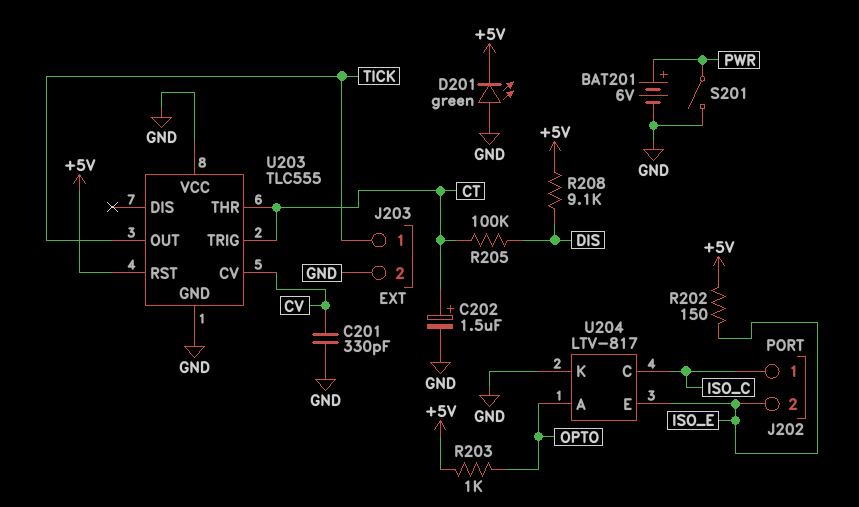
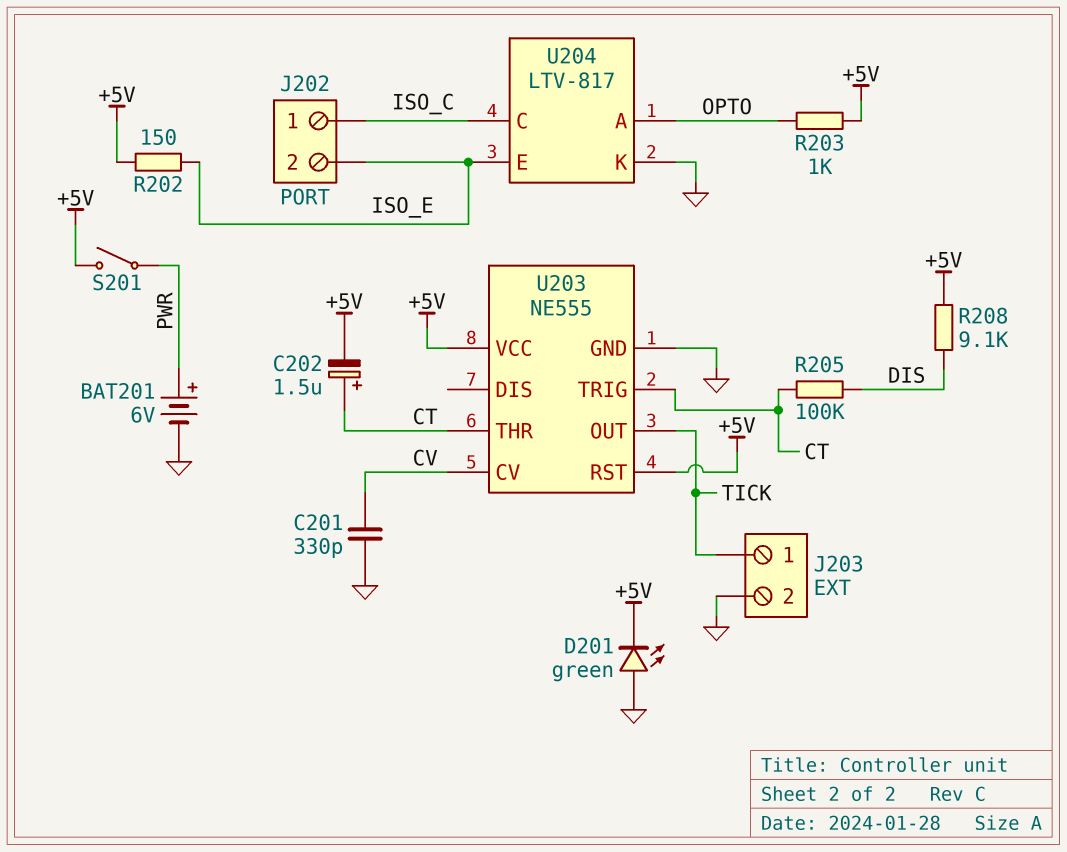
C202: 1.5uF (plus CT, minus GND) -> 1.5uF (plus CT, minus +5V)
S201: switch (GND, PWR) -> switch (+5V, PWR)
U203: TLC555 -> NE555
U203 pin VCC: GND -> +5V

